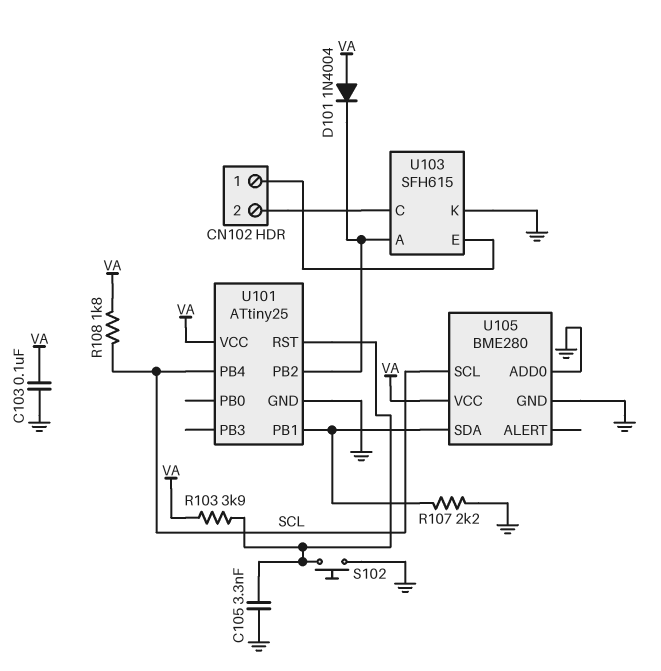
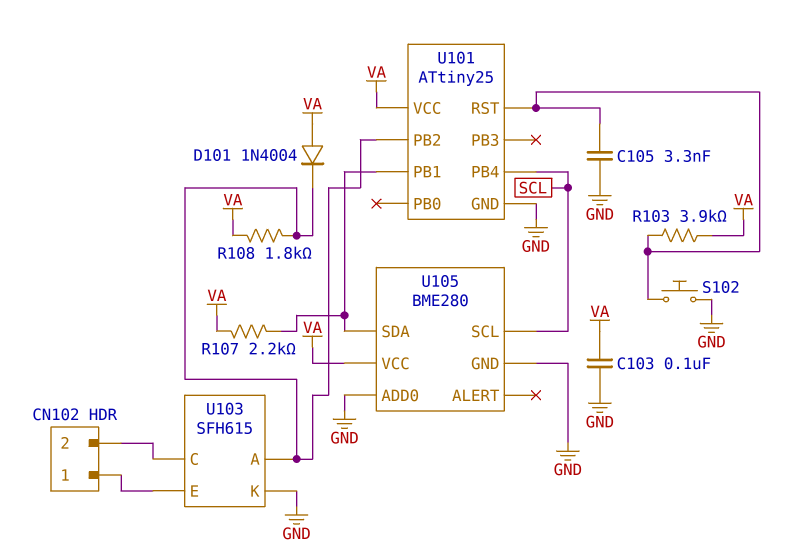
R107: 2.2k (GND, U101/PB1) -> 2.2k (U101/PB1, VA)
R108: 1.8k (SCL, VA) -> 1.8k (U101/PB2, VA)

